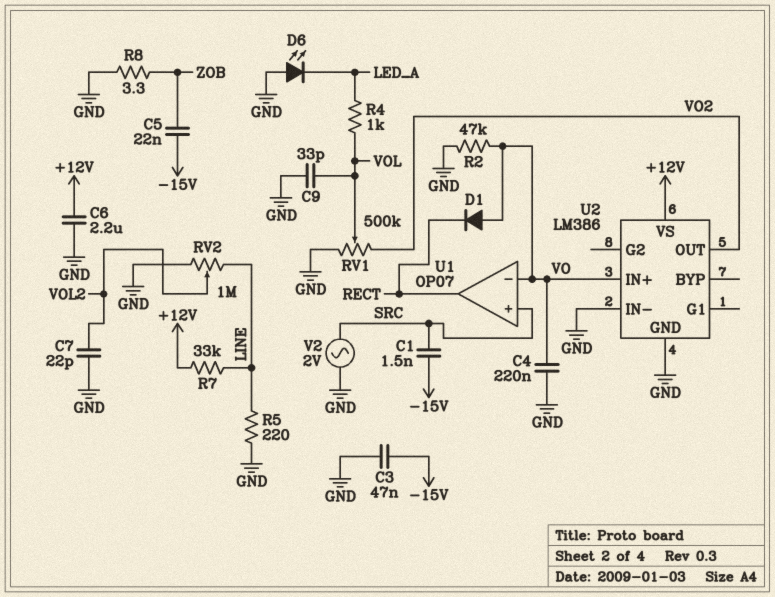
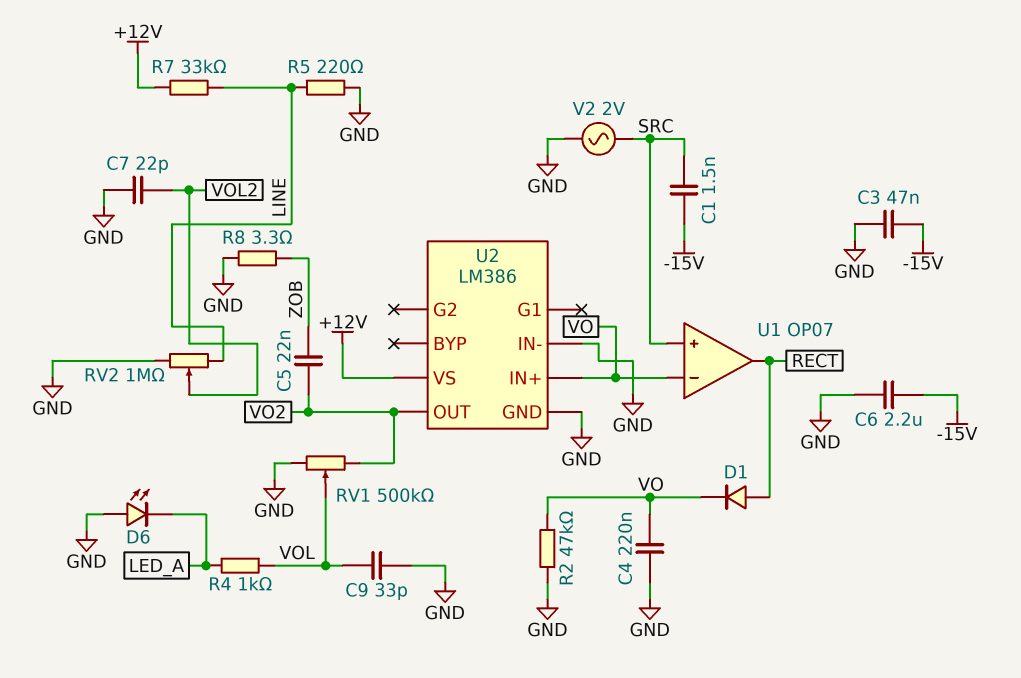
C5: 22nF (-15V, ZOB) -> 22nF (VO2, ZOB)
C6: 2.2uF (+12V, GND) -> 2.2uF (-15V, GND)
D1: diode (A VO, K RECT) -> diode (A RECT, K VO)

